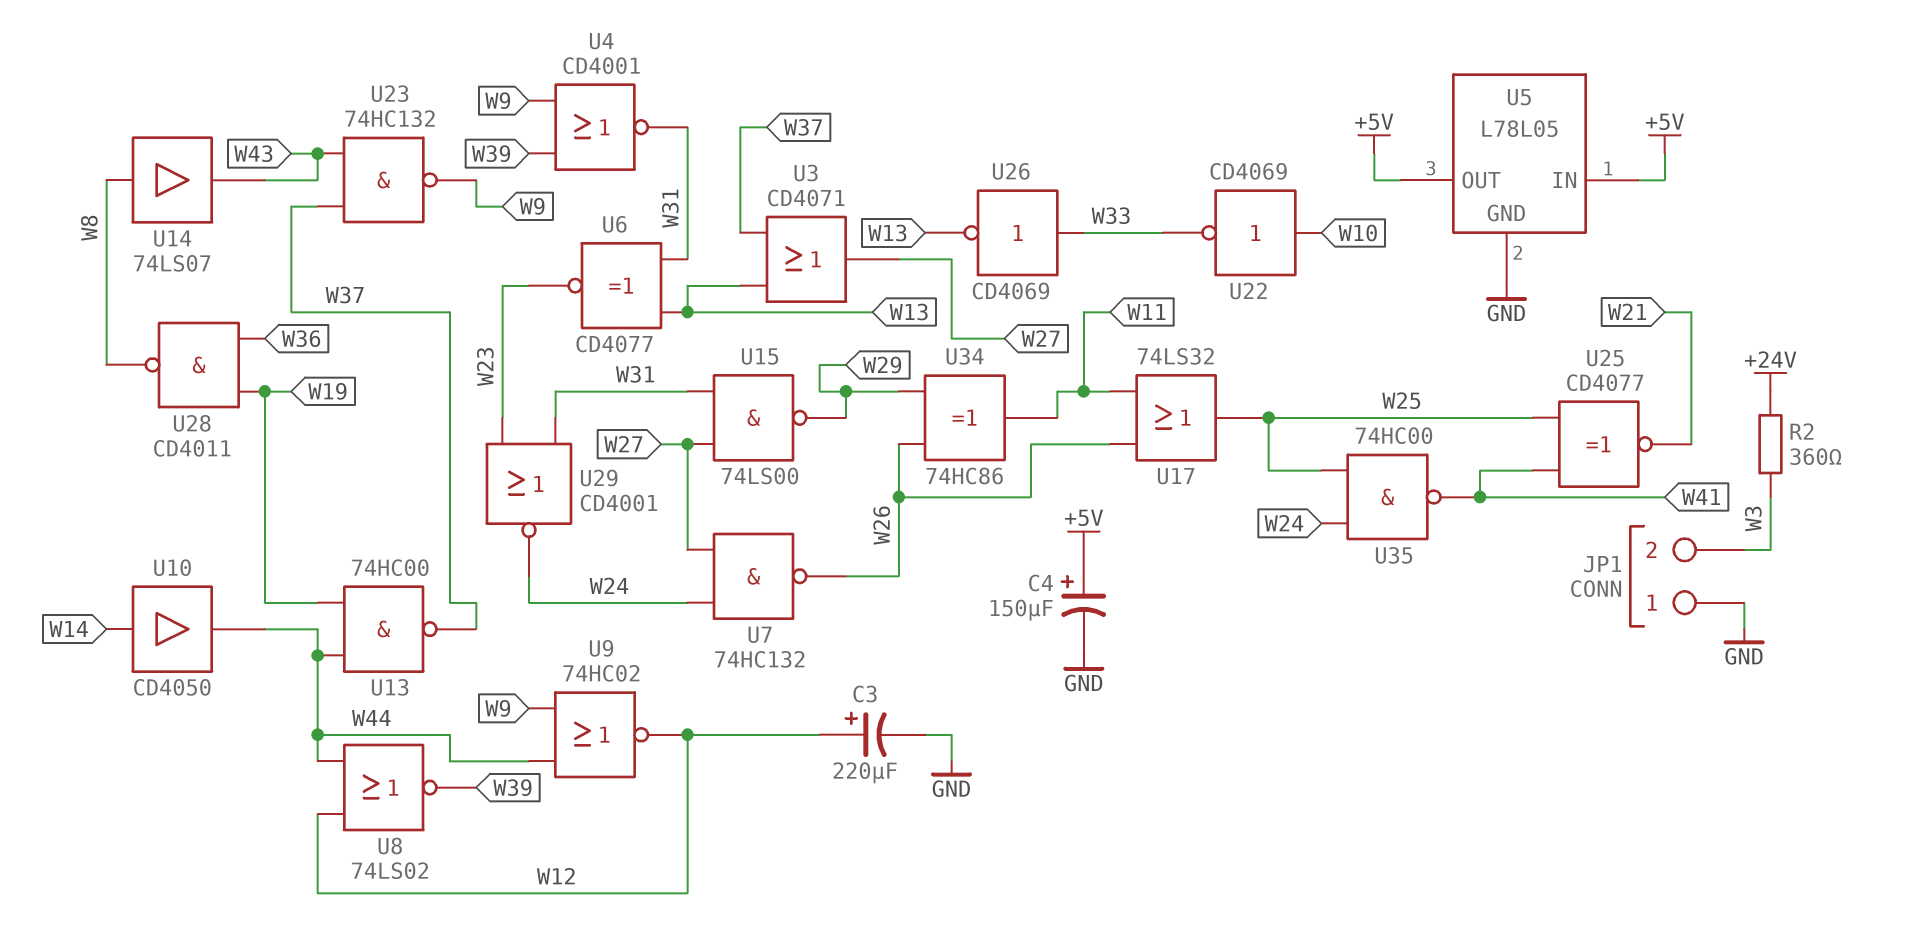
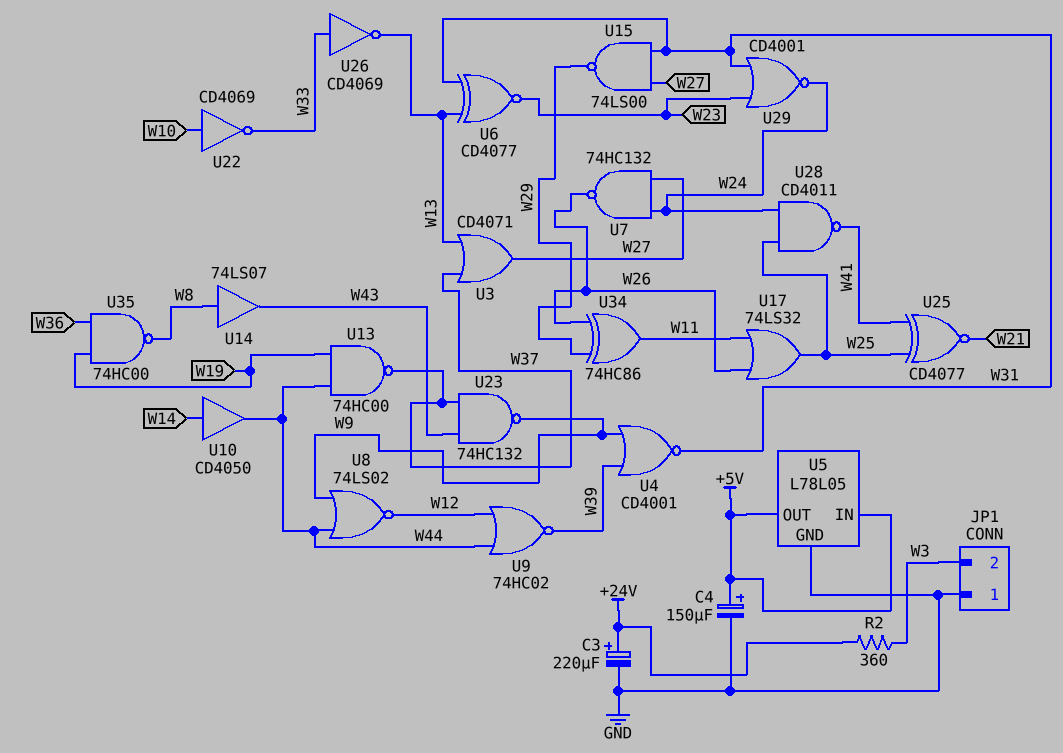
C3: 220uF (plus W12, minus GND) -> 220uF (plus +24V, minus GND)
U8: NOR 74LS02 (in W12, in W44, out W39) -> NOR 74LS02 (in W9, in W44, out W12)
U9: NOR 74HC02 (in W9, in W44, out W12) -> NOR 74HC02 (in W12, in W44, out W39)
U28: NAND CD4011 (in W19, in W36, out W8) -> NAND CD4011 (in W24, in W25, out W41)
U35: NAND 74HC00 (in W24, in W25, out W41) -> NAND 74HC00 (in W19, in W36, out W8)

